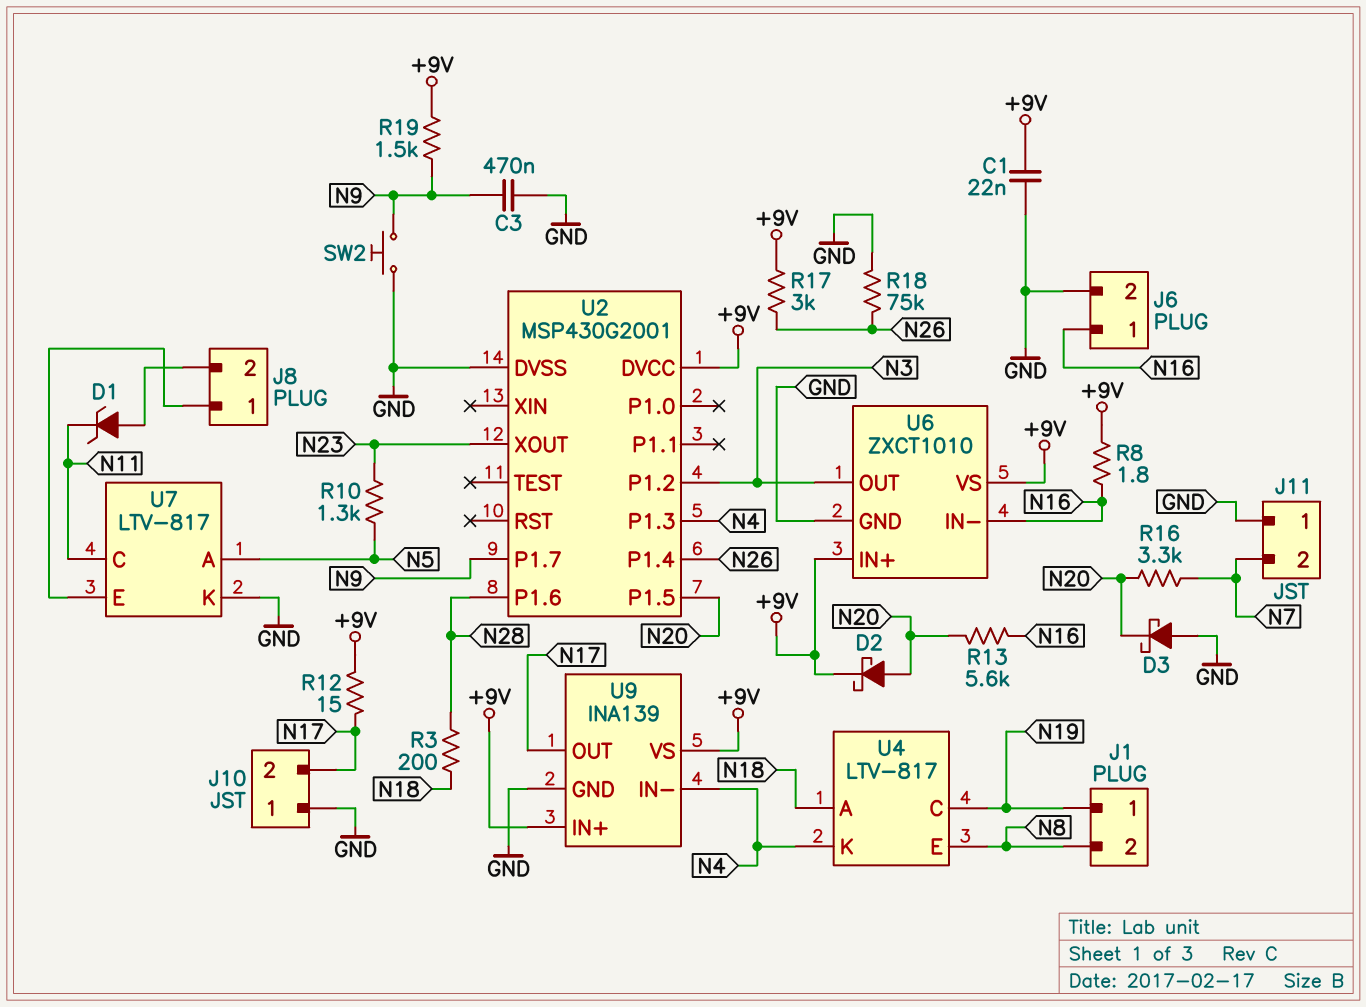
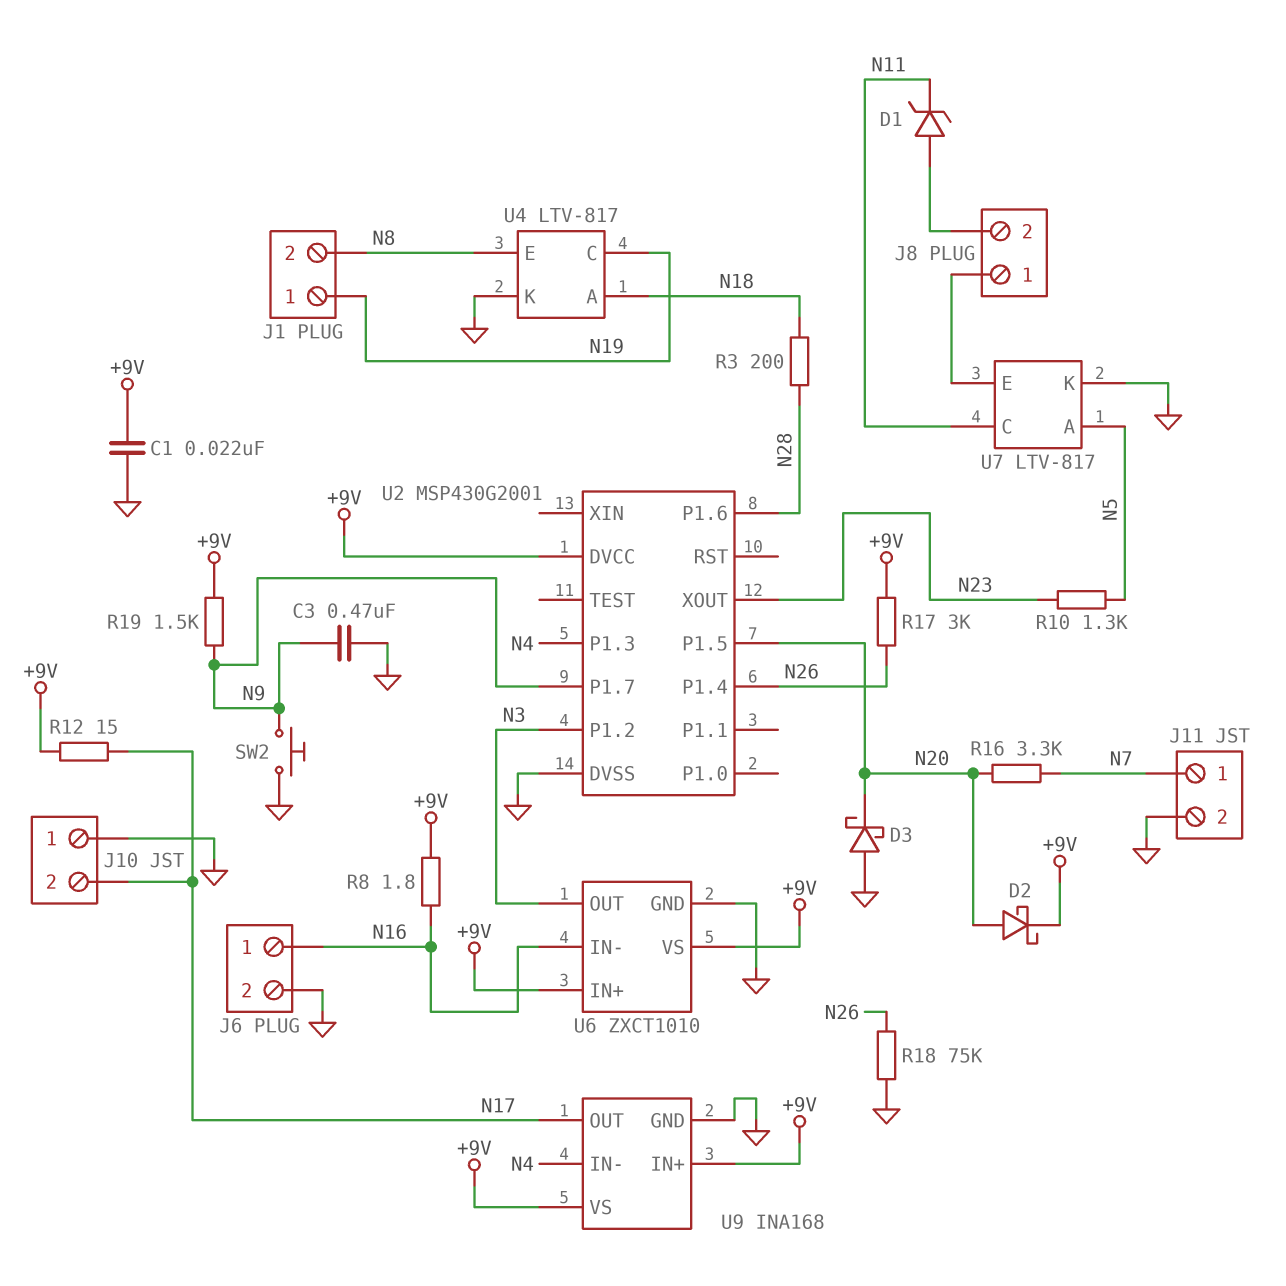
J11 pin 1: GND -> N7
J11 pin 2: N7 -> GND
R13: 5.6k (N16, N20) -> none
U4 pin K: N4 -> GND
U9: INA139 -> INA168

